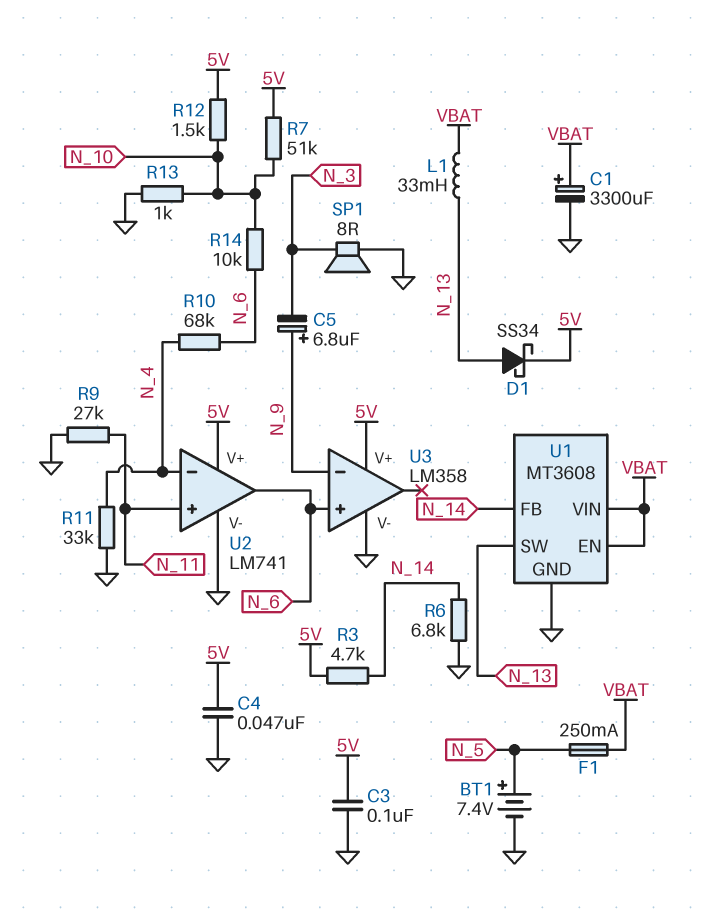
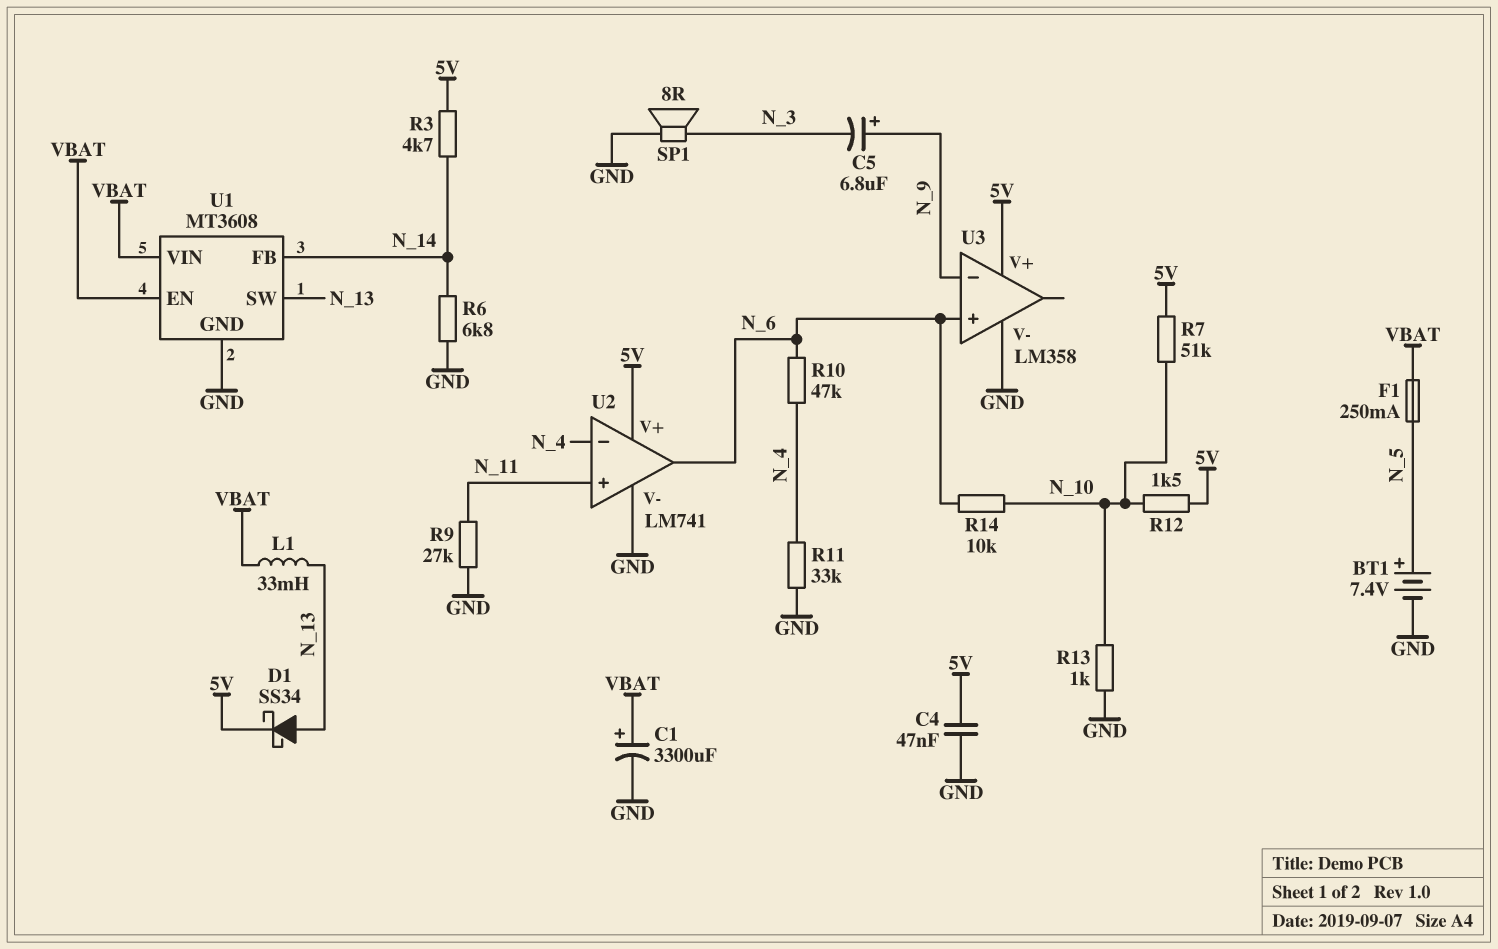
C3: 100nF (5V, GND) -> none
R10: 68k (N_4, N_6) -> 47k (N_4, N_6)

